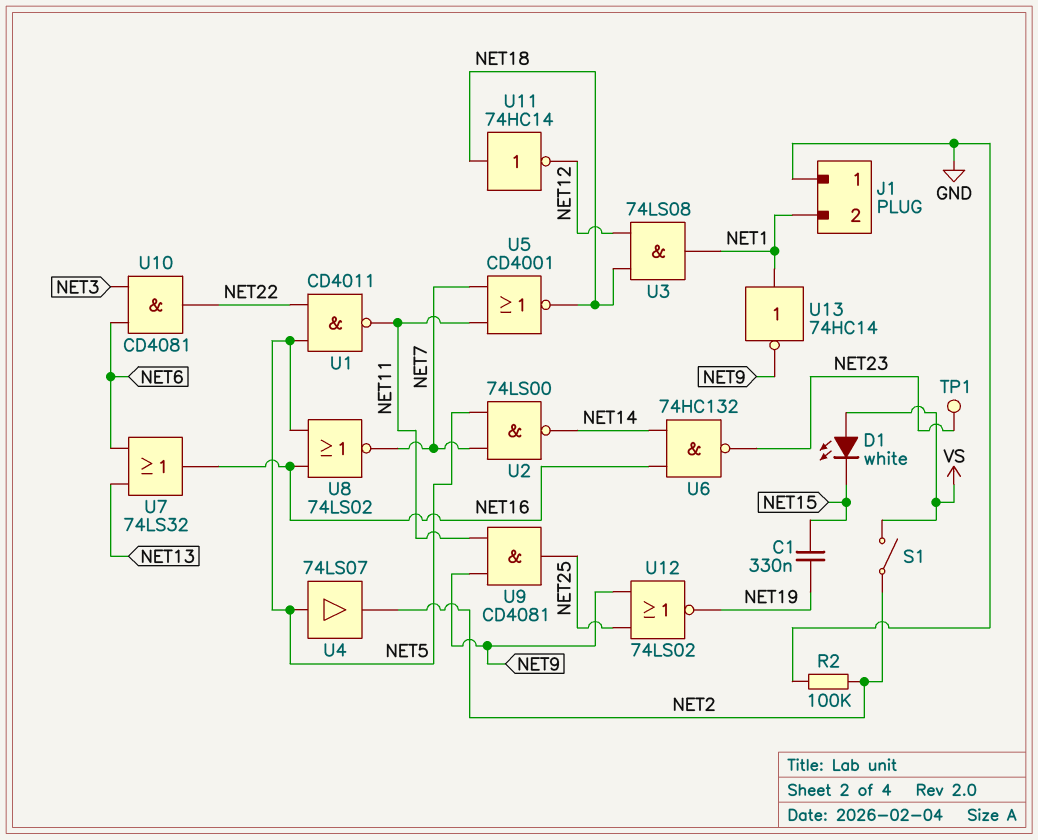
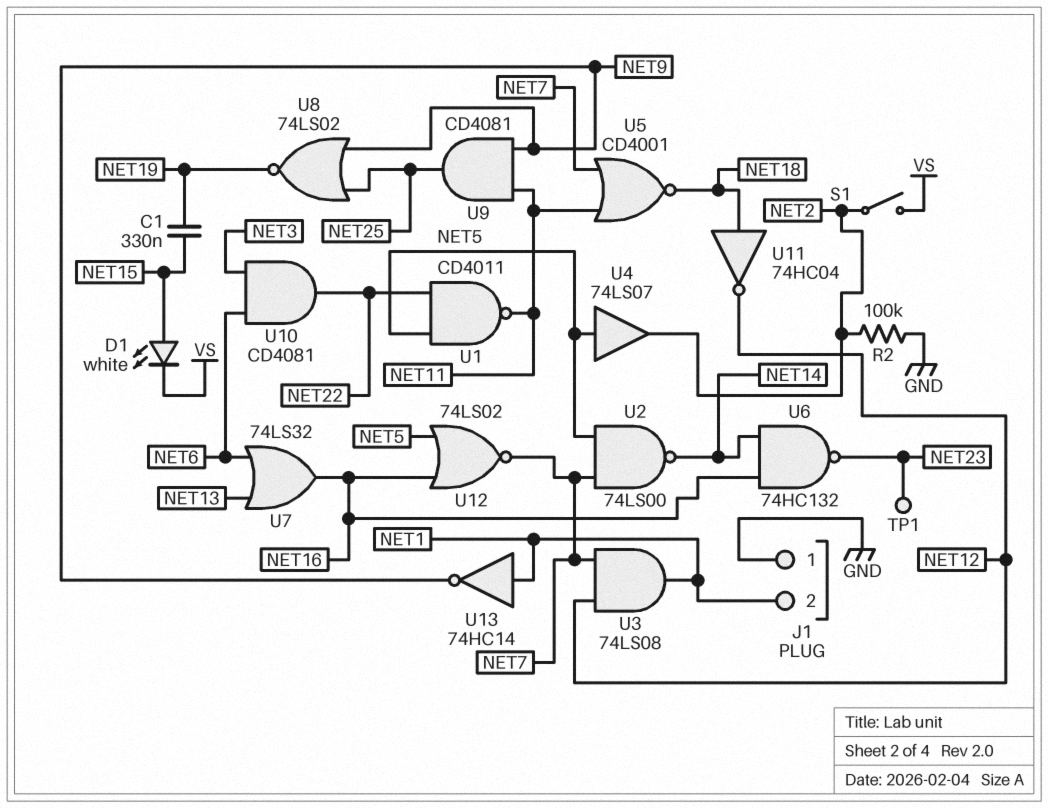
D1: LED white (A VS, K NET15) -> LED white (A NET15, K VS)
U3: AND 74LS08 (in NET12, in NET18, out NET1) -> AND 74LS08 (in NET7, in NET12, out NET1)
U8: NOR 74LS02 (in NET5, in NET16, out NET7) -> NOR 74LS02 (in NET9, in NET25, out NET19)
U11: NOT 74HC14 (in NET18, out NET12) -> NOT 74HC04 (in NET18, out NET12)
U12: NOR 74LS02 (in NET9, in NET25, out NET19) -> NOR 74LS02 (in NET5, in NET16, out NET7)

